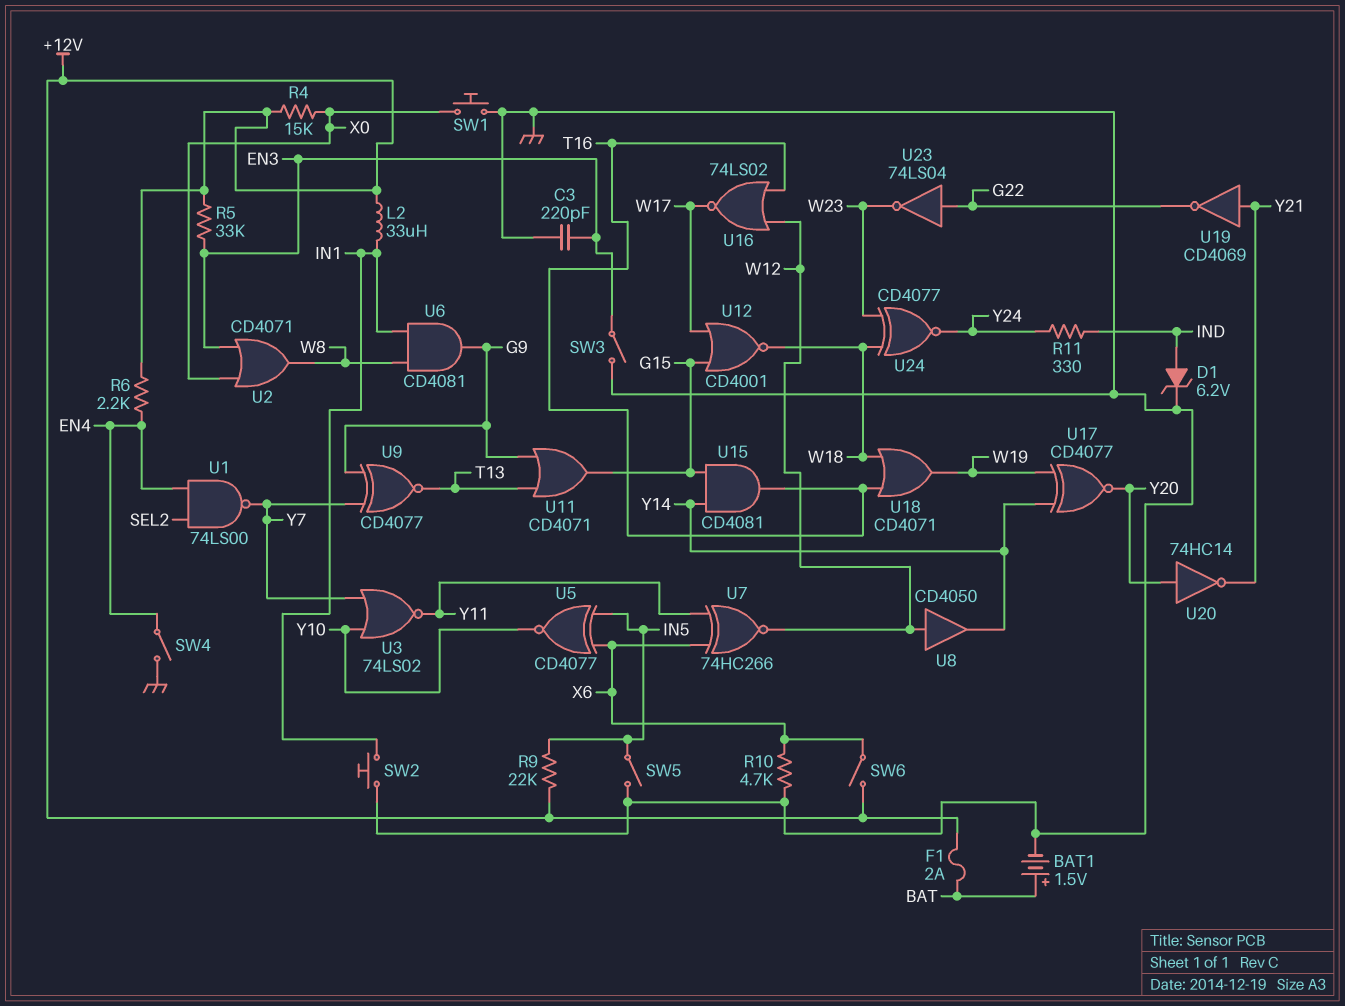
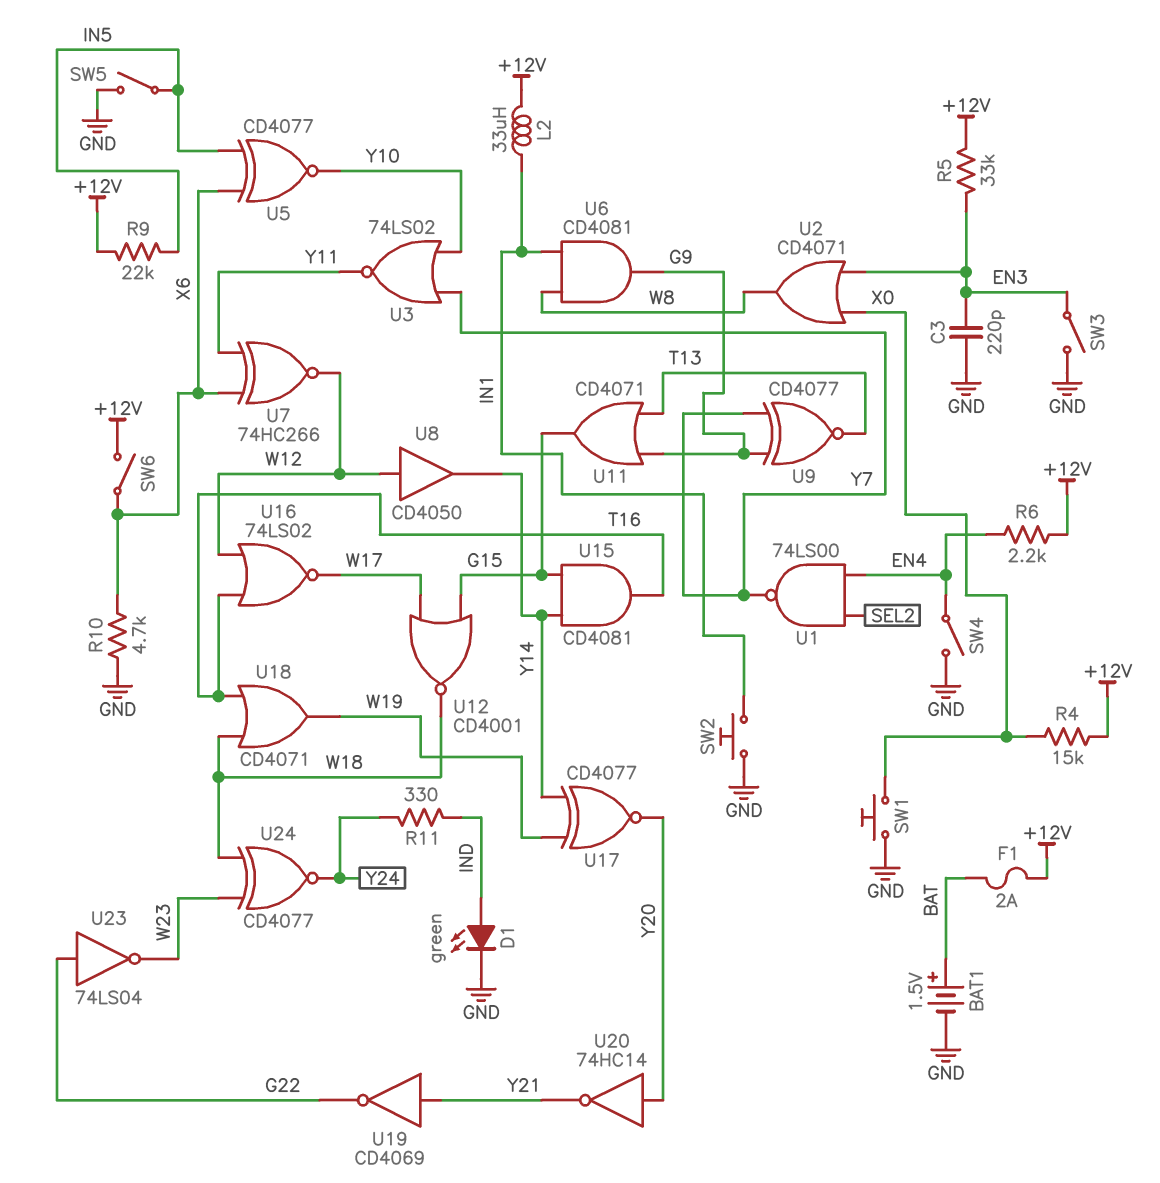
D1: zener 6.2V (A IND, K GND) -> LED green (A IND, K GND)

